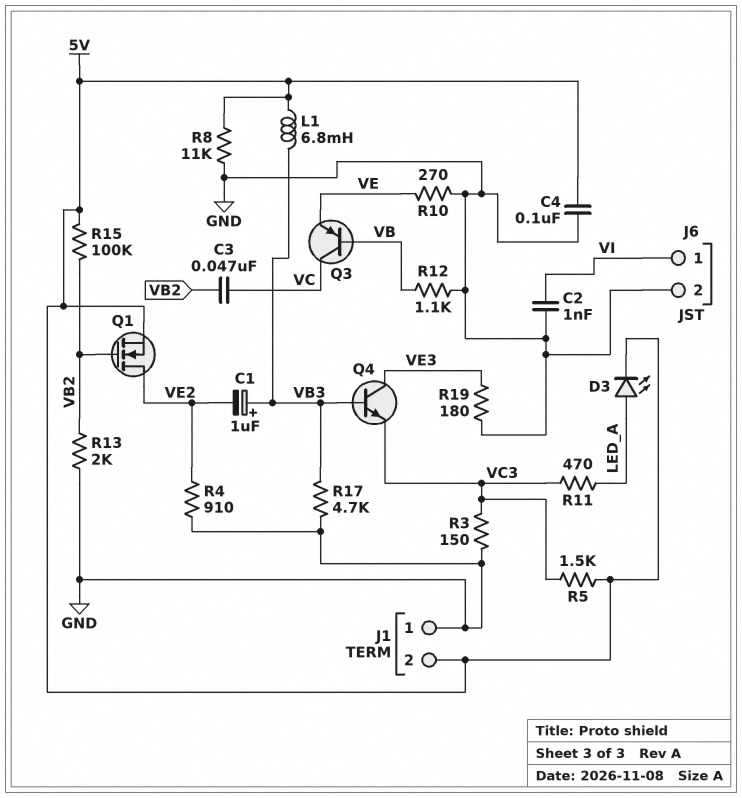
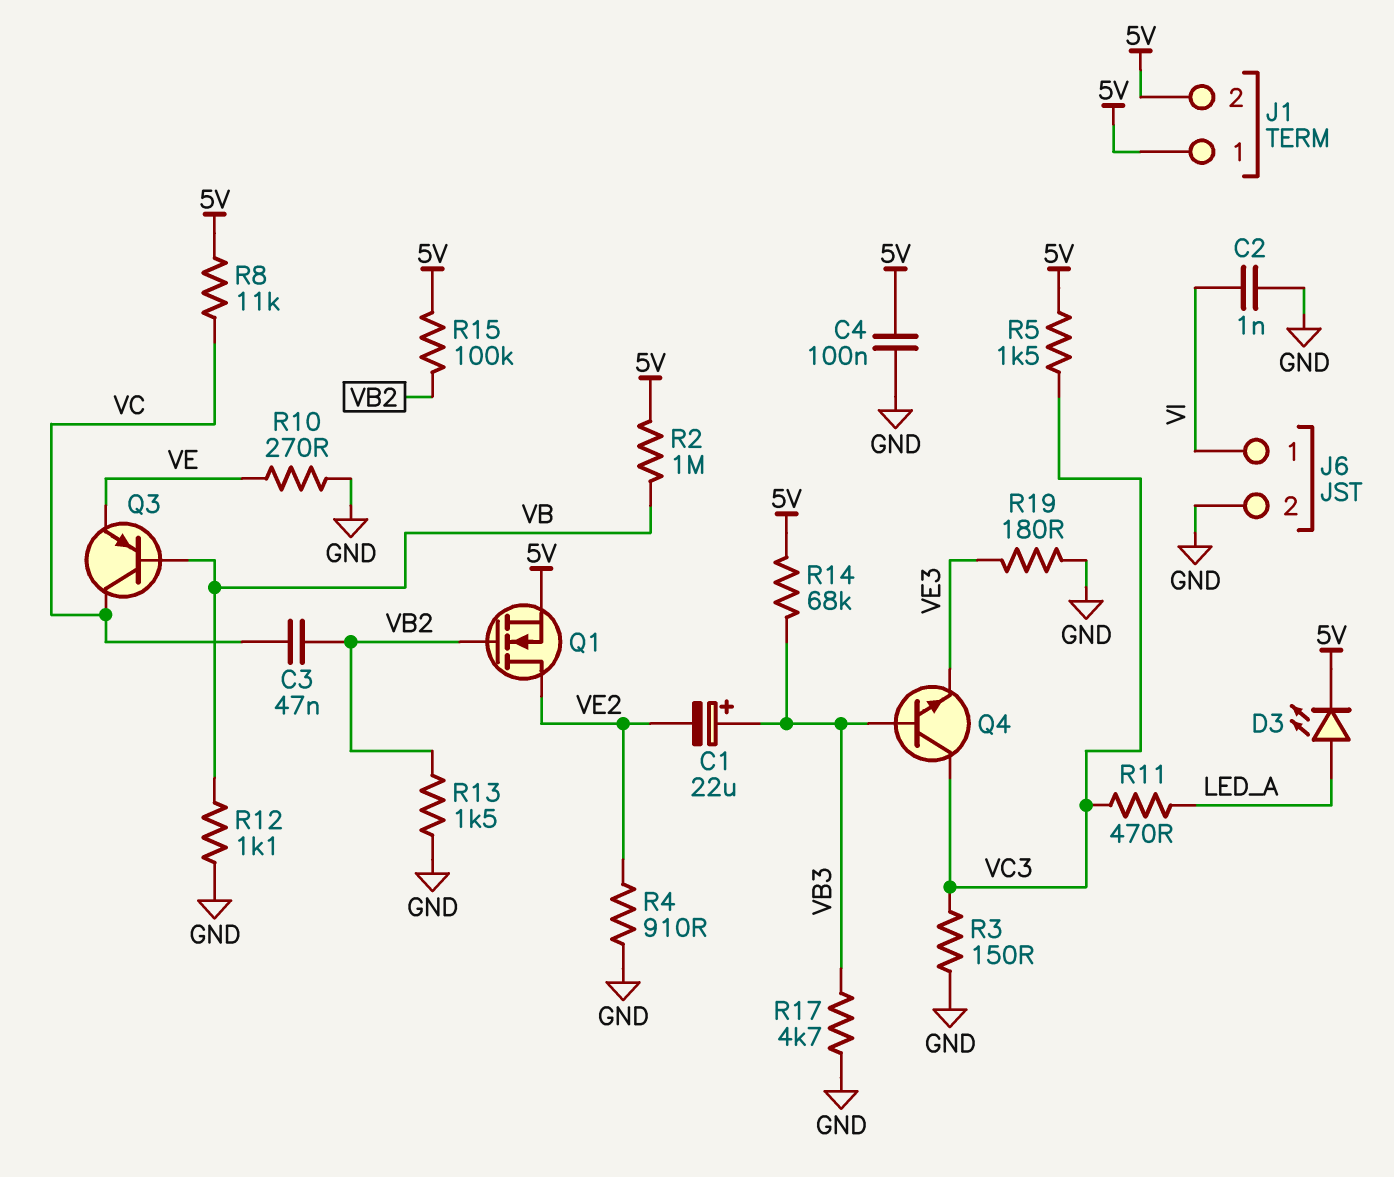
C1: 1uF (plus VB3, minus VE2) -> 22uF (plus VB3, minus VE2)
J1 pin 1: GND -> 5V
L1: 6.8mH (5V, VB3) -> none
Q4: NPN (B VB3, C VE3, E VC3) -> NPN (B VB3, C VC3, E VE3)
R2: none -> 1M (5V, VB)
R8: 11k (5V, GND) -> 11k (5V, VC)
R13: 2k (GND, VB2) -> 1.5k (GND, VB2)
R14: none -> 68k (5V, VB3)

